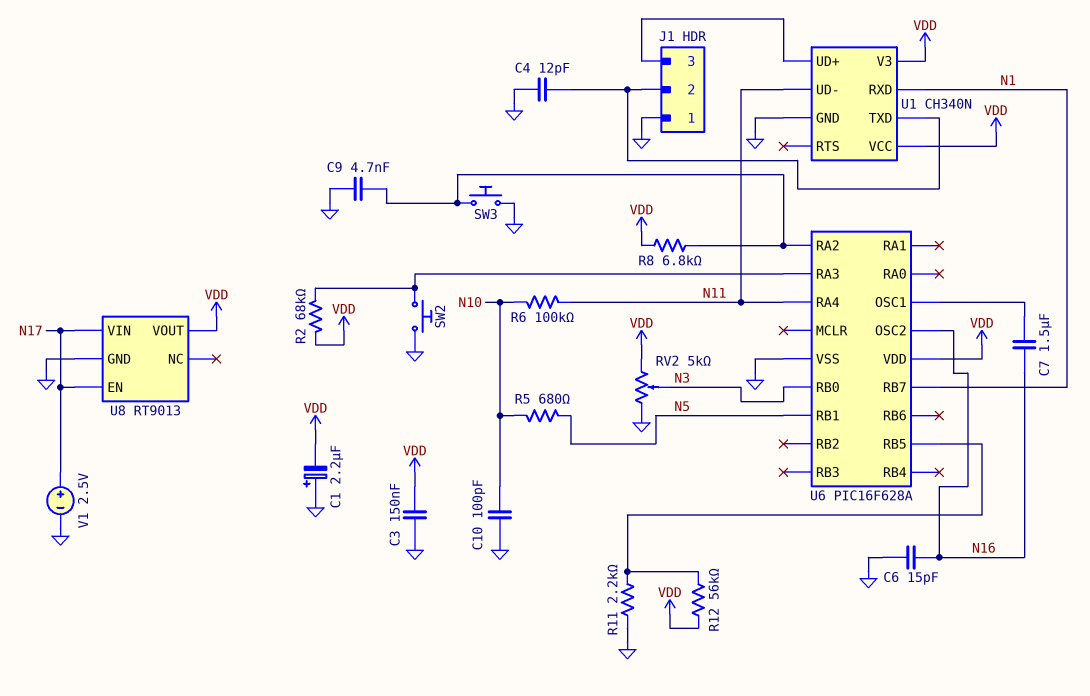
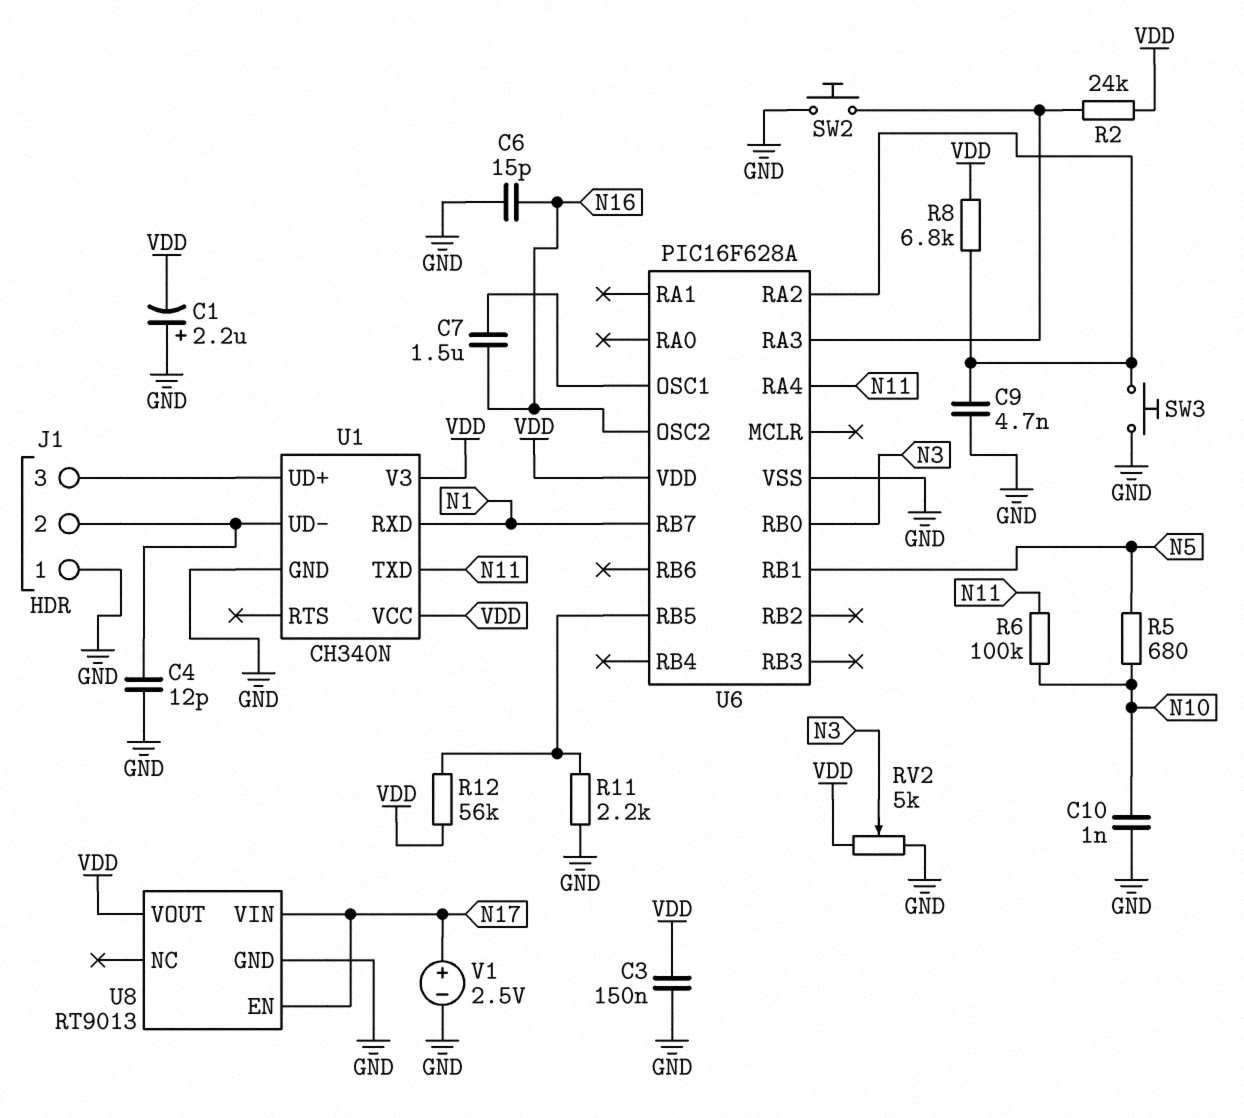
C10: 100pF (GND, N10) -> 1nF (GND, N10)
R2: 68k (U6/RA3, VDD) -> 24k (U6/RA3, VDD)
U1 pin TXD: J1/2 -> N11
U1 pin UD-: N11 -> J1/2

